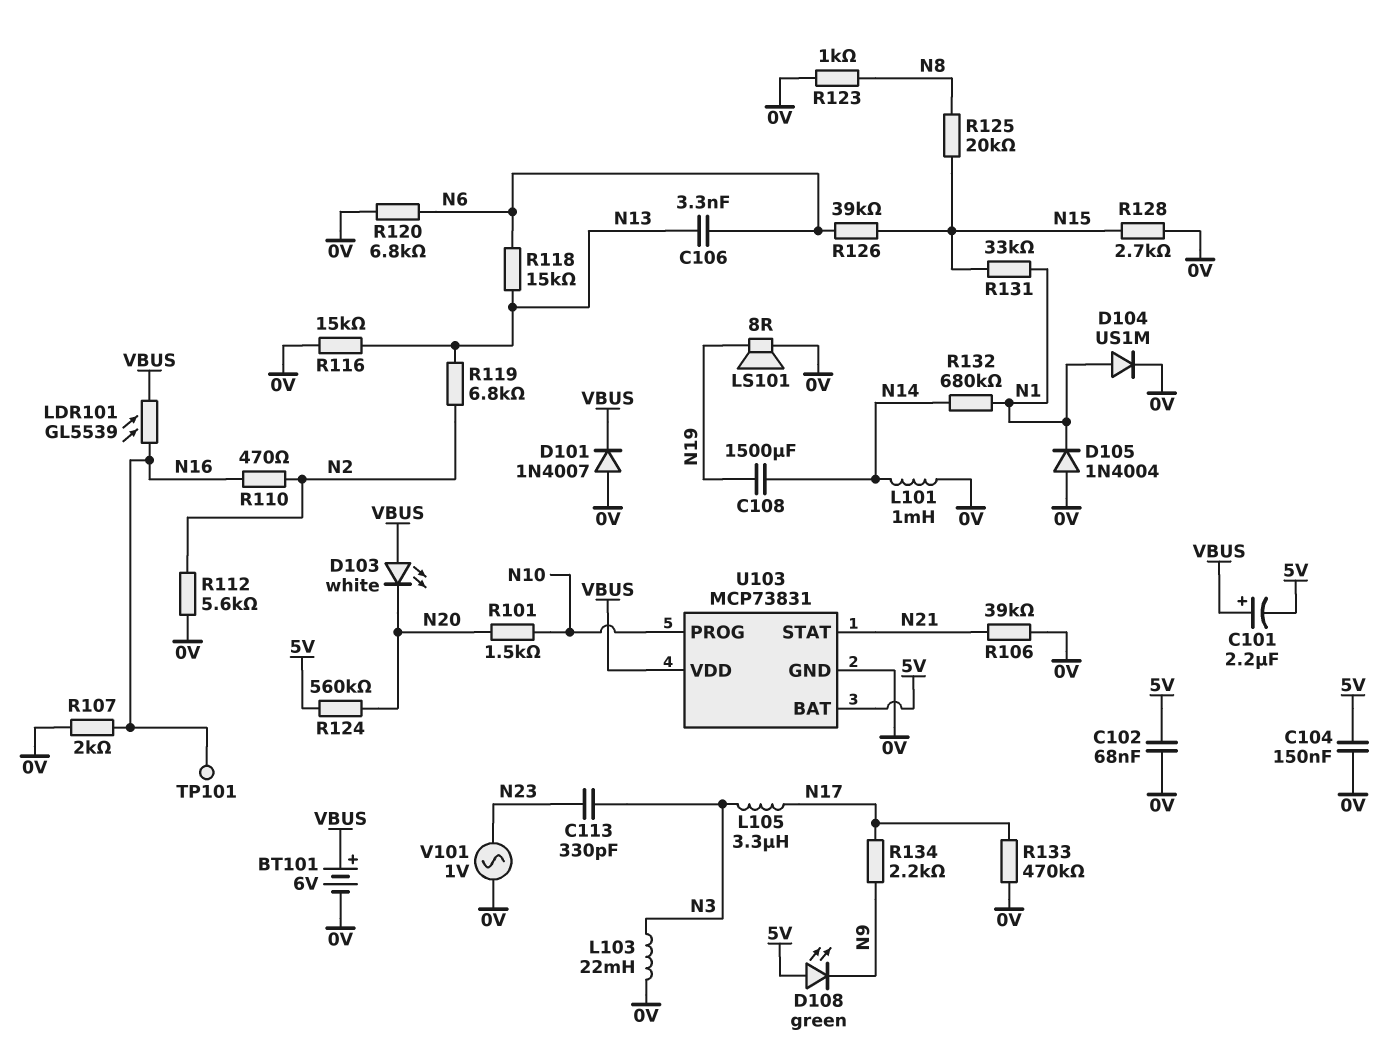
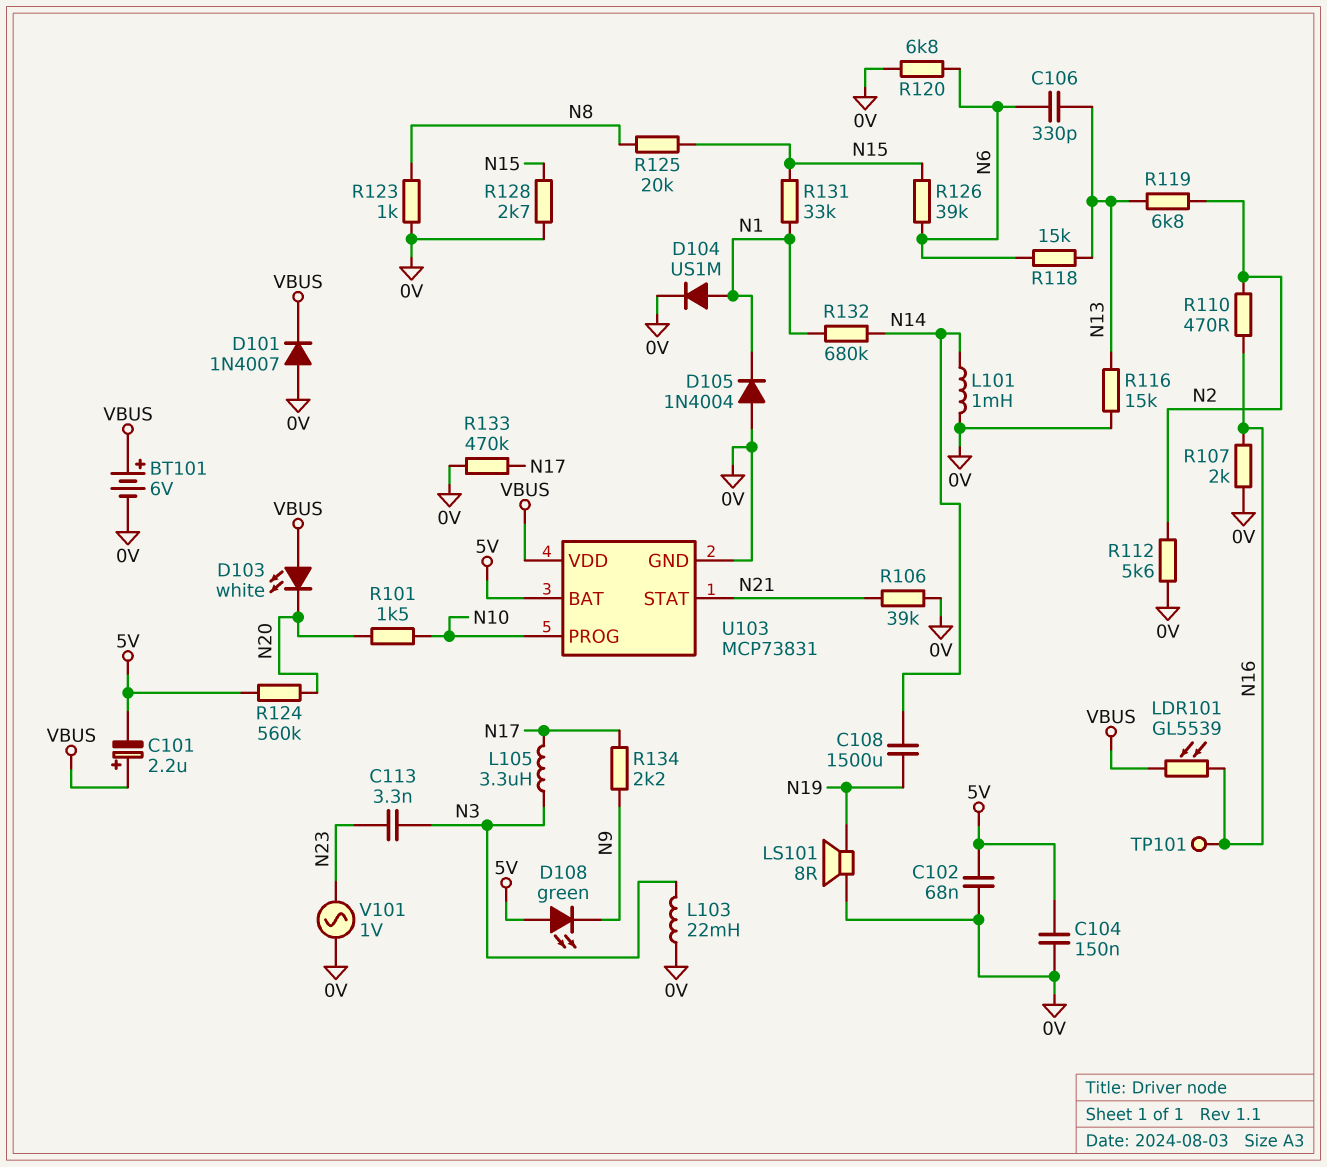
C106: 3.3nF (N6, N13) -> 330pF (N6, N13)
C113: 330pF (N3, N23) -> 3.3nF (N3, N23)

